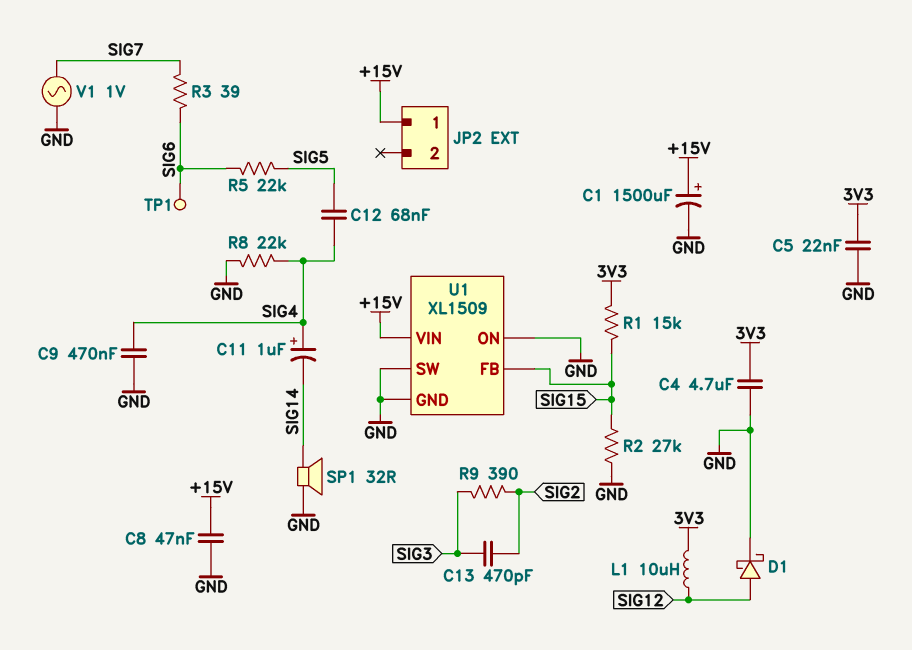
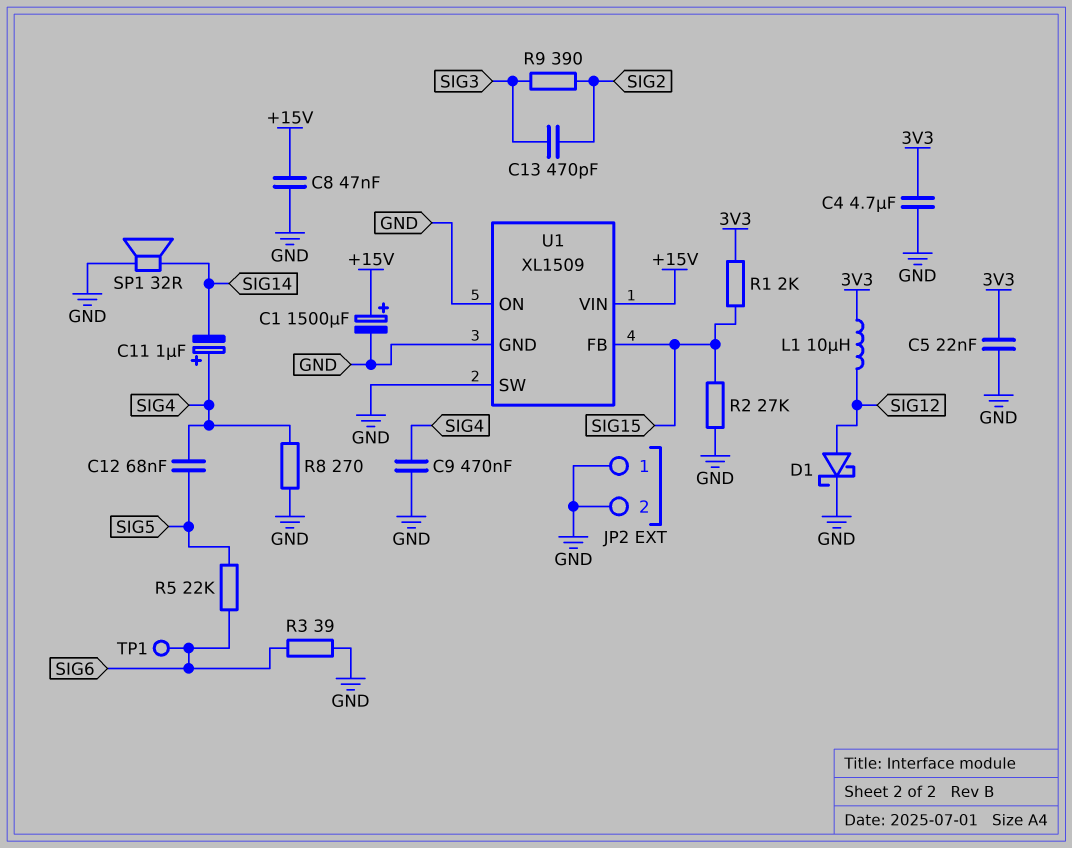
JP2 pin 1: +15V -> GND
JP2 pin 2: none -> GND
R1: 15k (3V3, SIG15) -> 2k (3V3, SIG15)
R3: 39 (SIG6, SIG7) -> 39 (GND, SIG6)
R8: 22k (GND, SIG4) -> 270 (GND, SIG4)
V1: AC 1V (GND, SIG7) -> none

